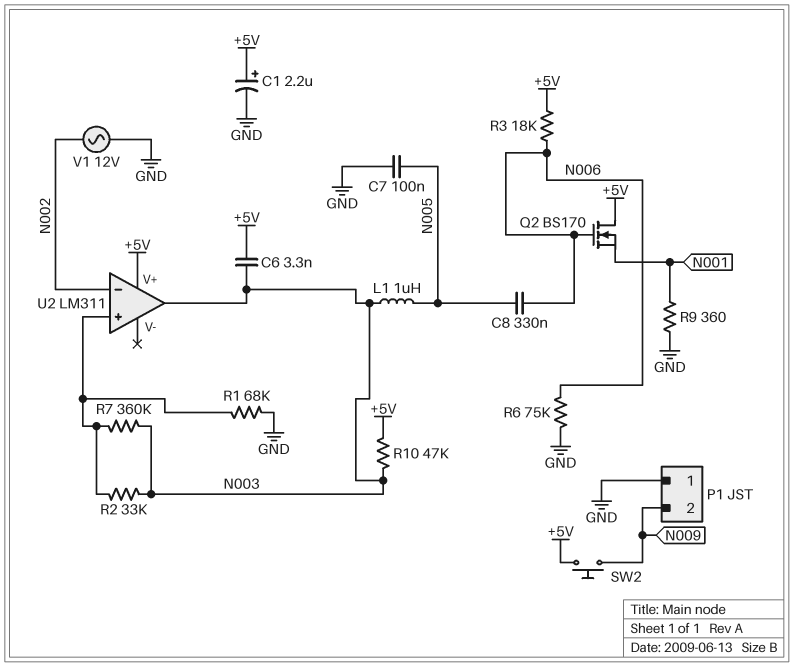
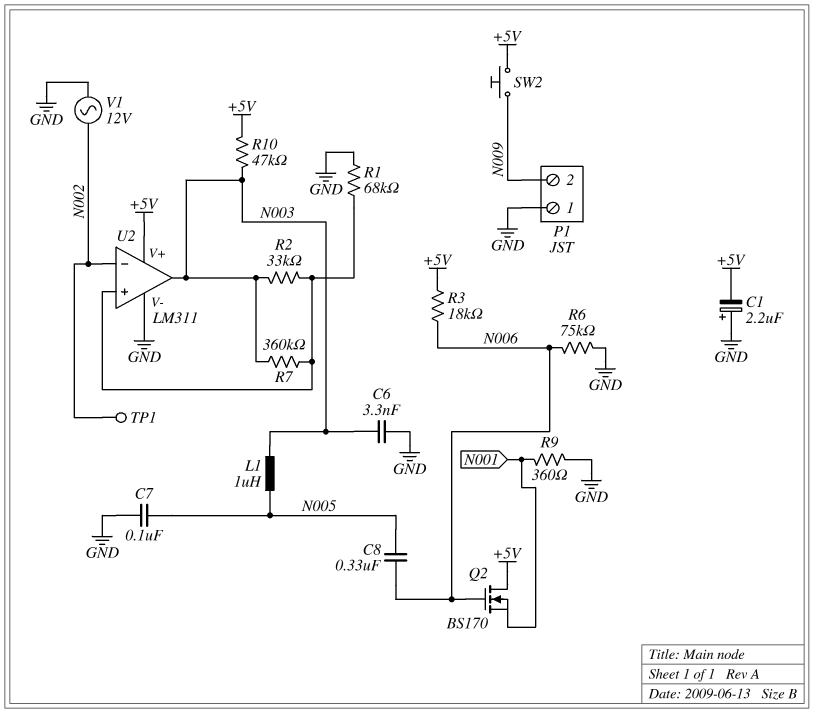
C1: 2.2uF (plus +5V, minus GND) -> 2.2uF (plus GND, minus +5V)
C6: 3.3nF (+5V, N003) -> 3.3nF (GND, N003)
TP1: none -> test point (N002)
U2 pin V-: none -> GND

